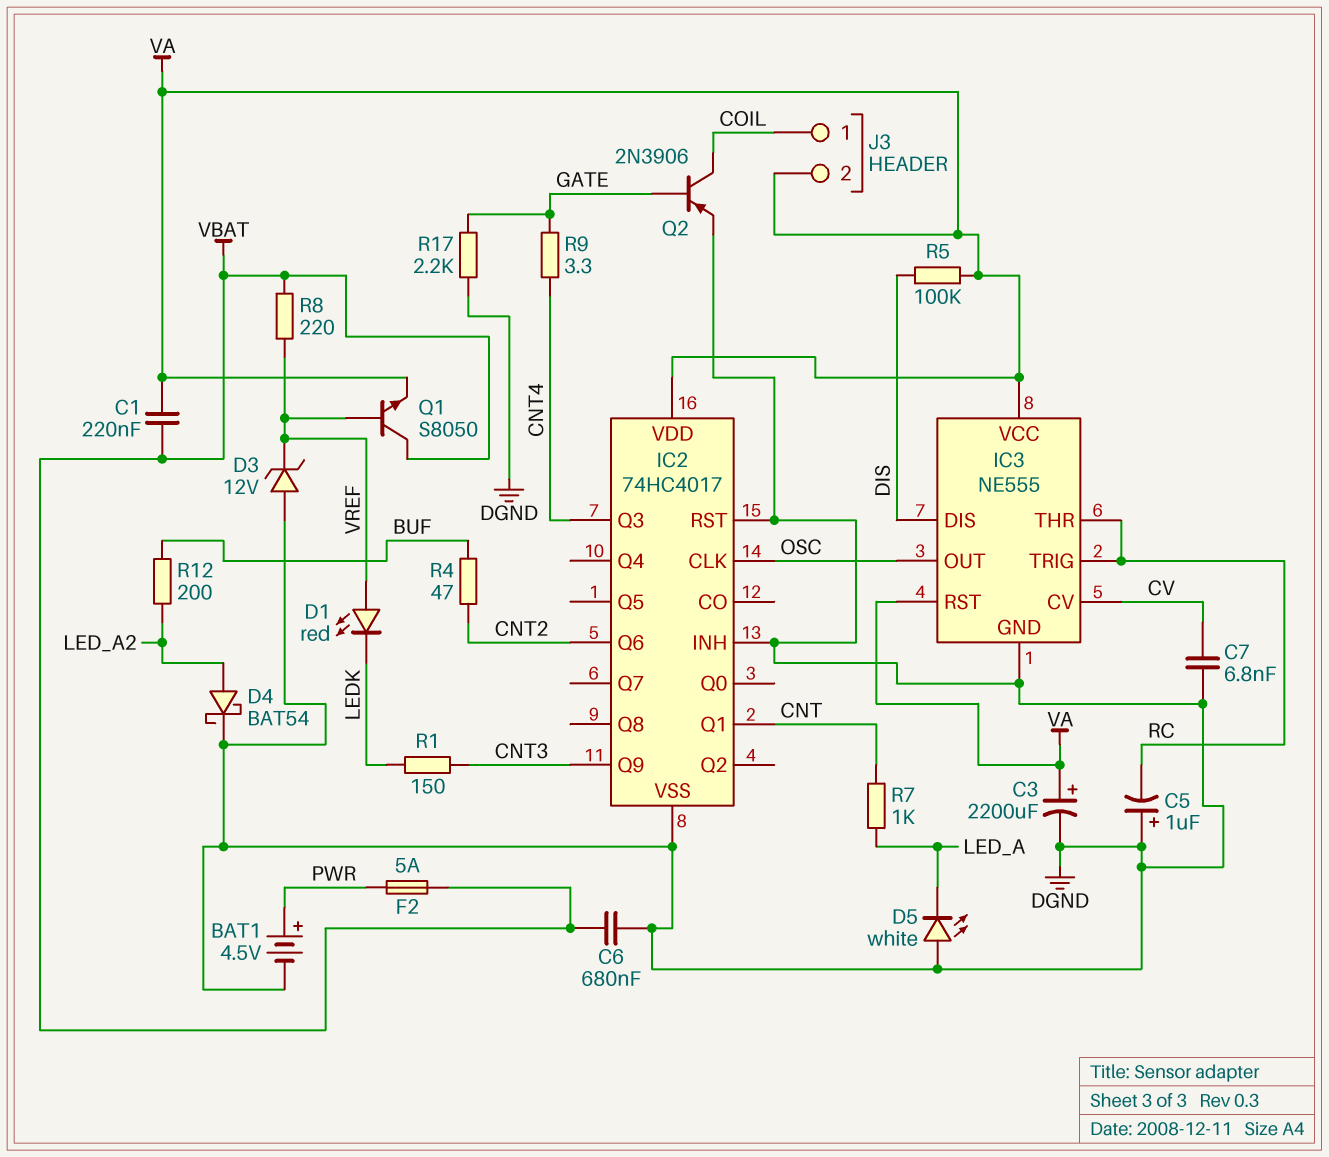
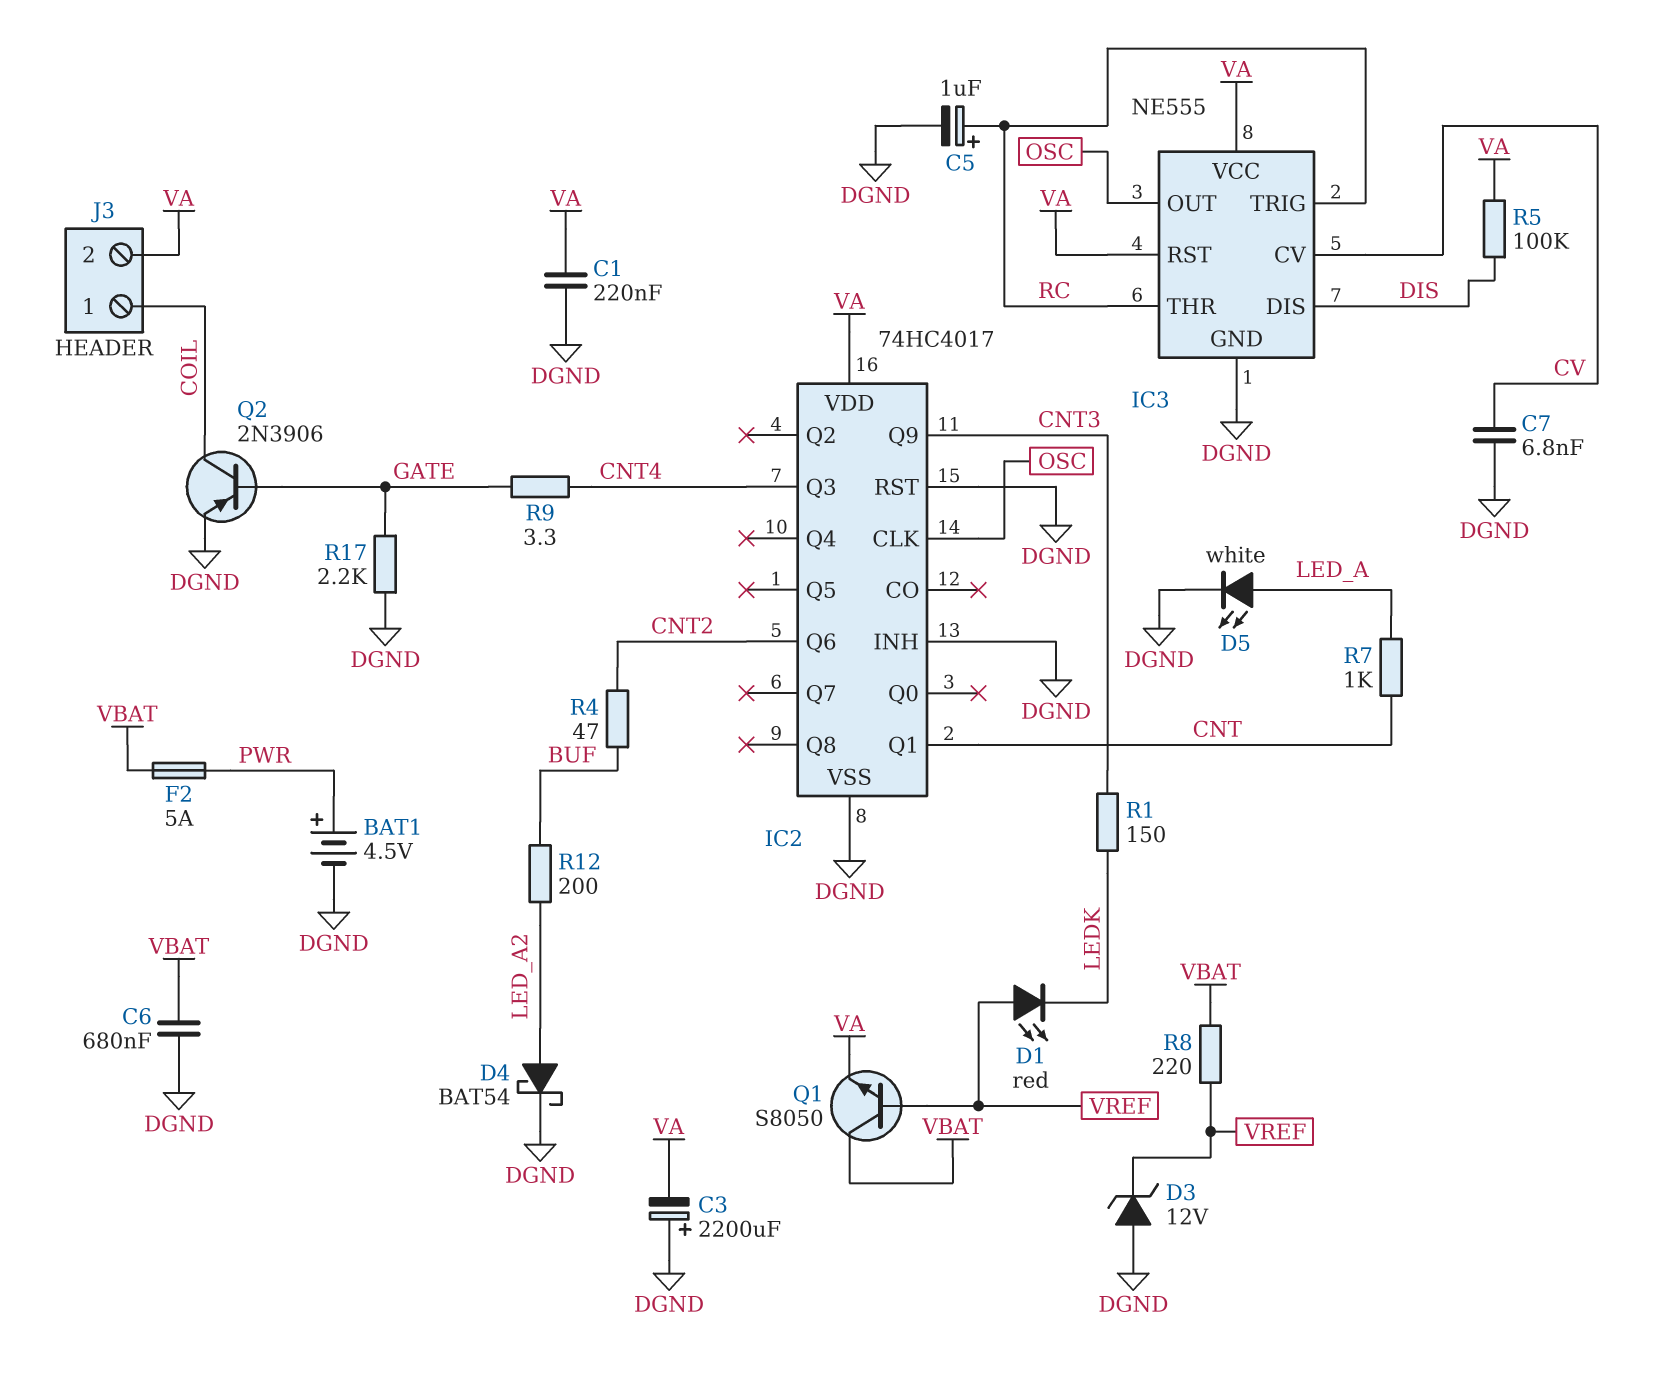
C1: 220nF (VA, VBAT) -> 220nF (DGND, VA)
C3: 2200uF (plus VA, minus DGND) -> 2200uF (plus DGND, minus VA)
C5: 1uF (plus DGND, minus RC) -> 1uF (plus RC, minus DGND)
D5: LED white (A DGND, K LED_A) -> LED white (A LED_A, K DGND)

